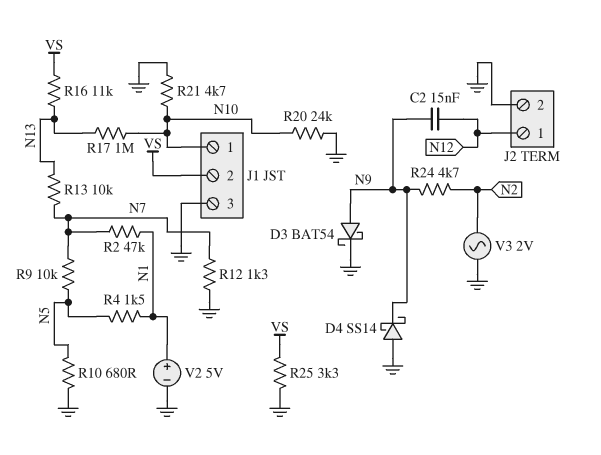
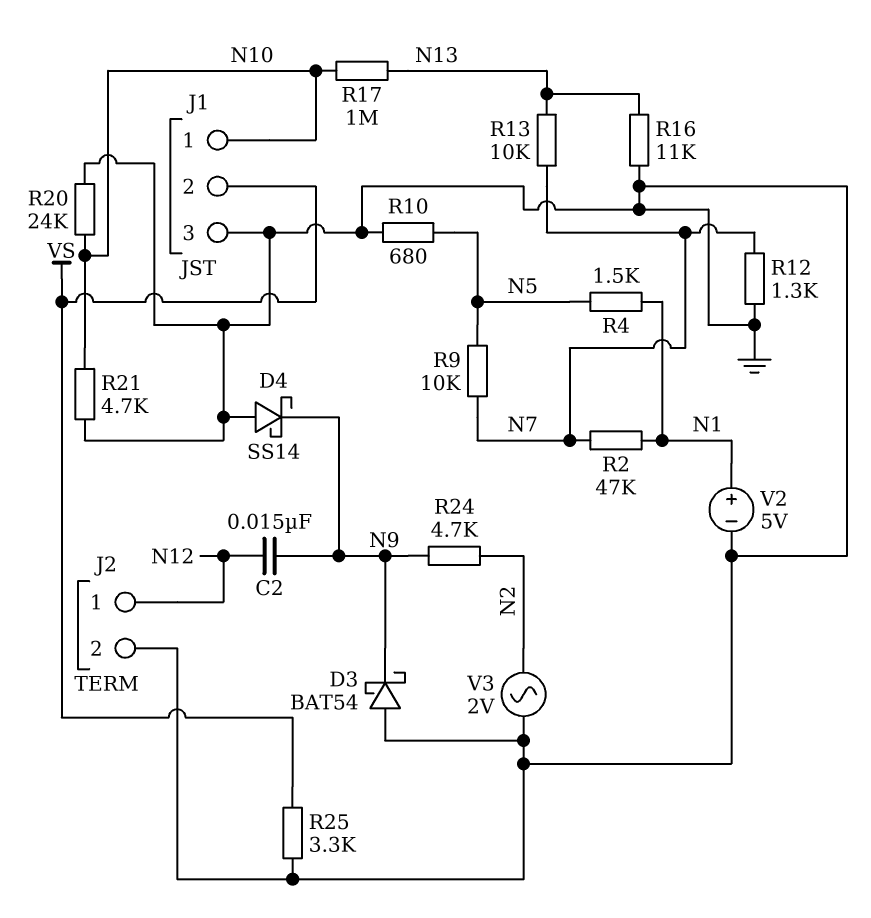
D3: schottky BAT54 (A N9, K GND) -> schottky BAT54 (A GND, K N9)
R16: 11k (N13, VS) -> 11k (GND, N13)

